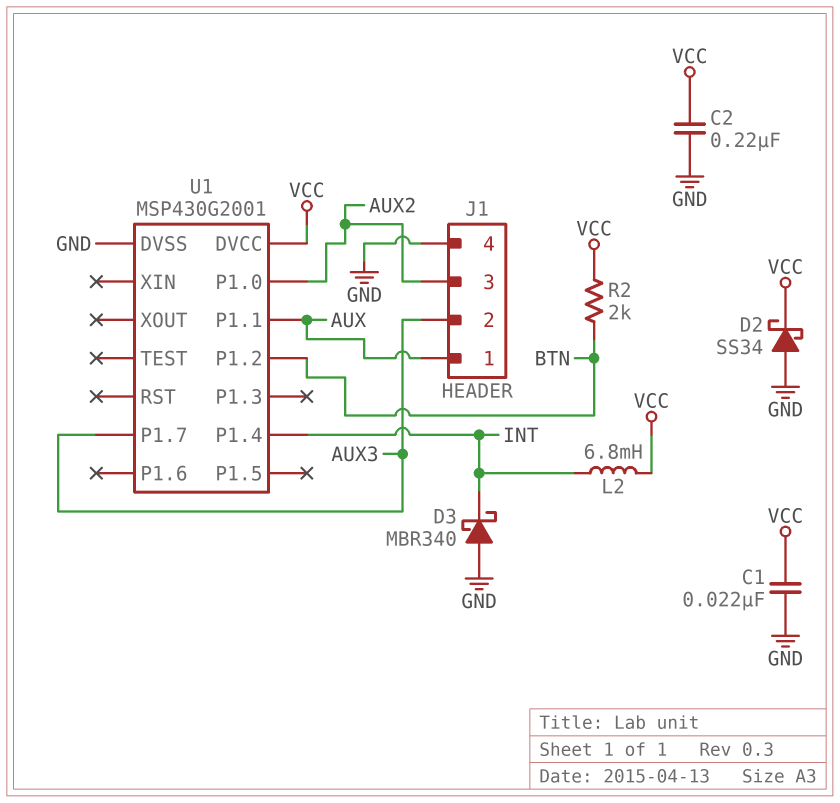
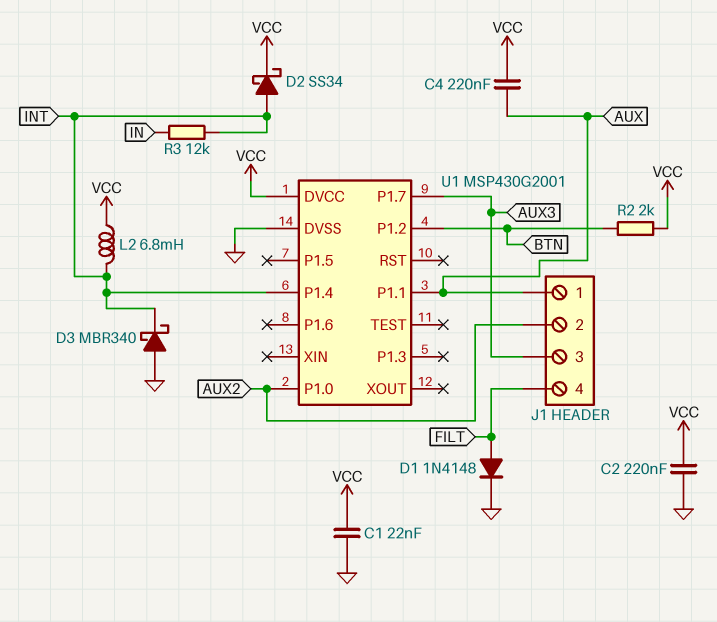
C4: none -> 220nF (AUX, VCC)
D1: none -> diode 1N4148 (A FILT, K GND)
D2: schottky SS34 (A GND, K VCC) -> schottky SS34 (A INT, K VCC)
J1 pin 2: AUX3 -> AUX2
J1 pin 3: AUX2 -> AUX3
J1 pin 4: GND -> FILT
R3: none -> 12k (IN, INT)

